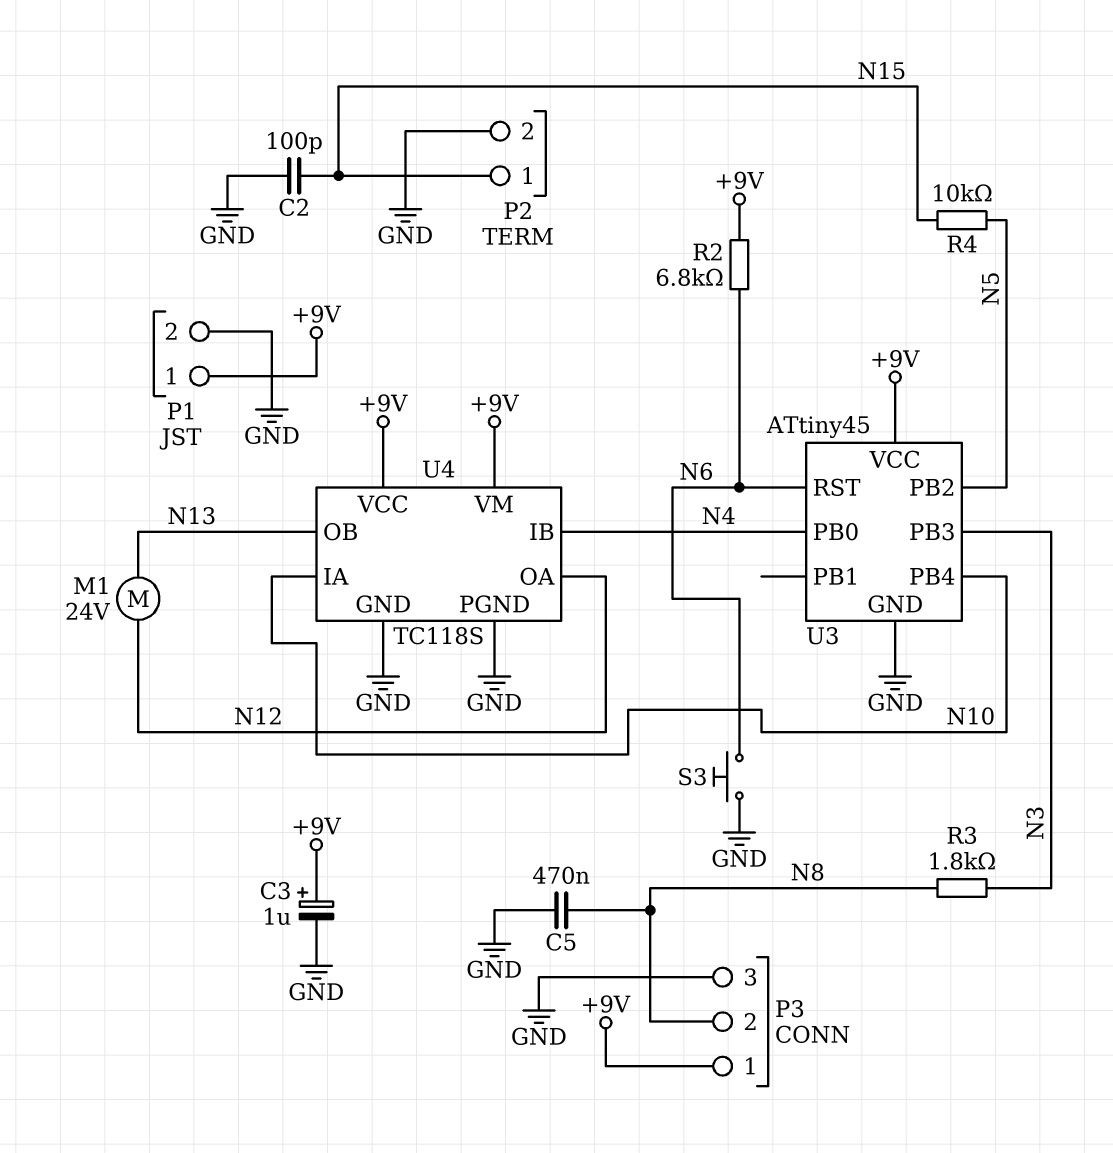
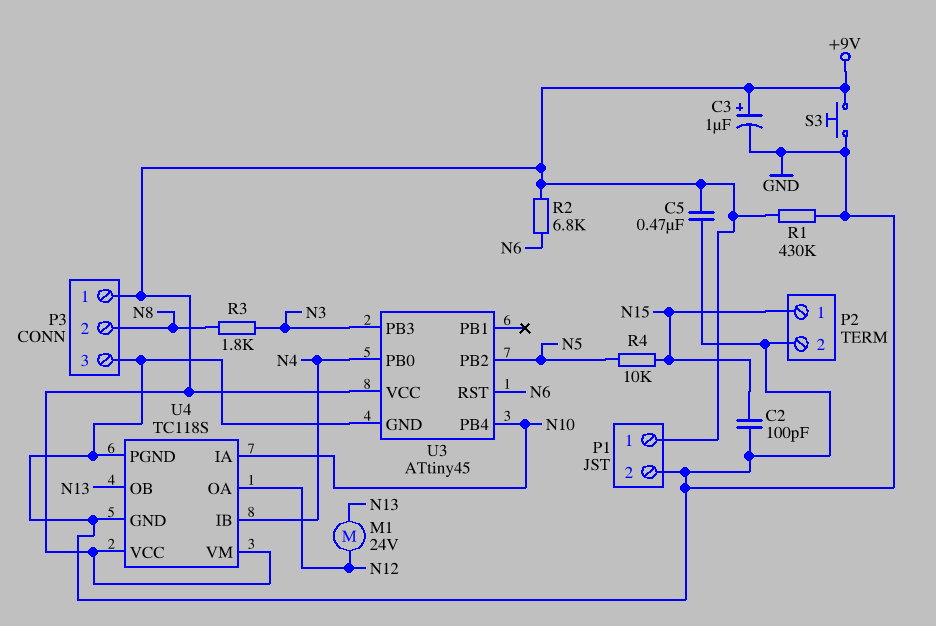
C5: 470nF (GND, N8) -> 470nF (+9V, GND)
R1: none -> 430k (+9V, GND)
S3: button (GND, N6) -> button (+9V, GND)

